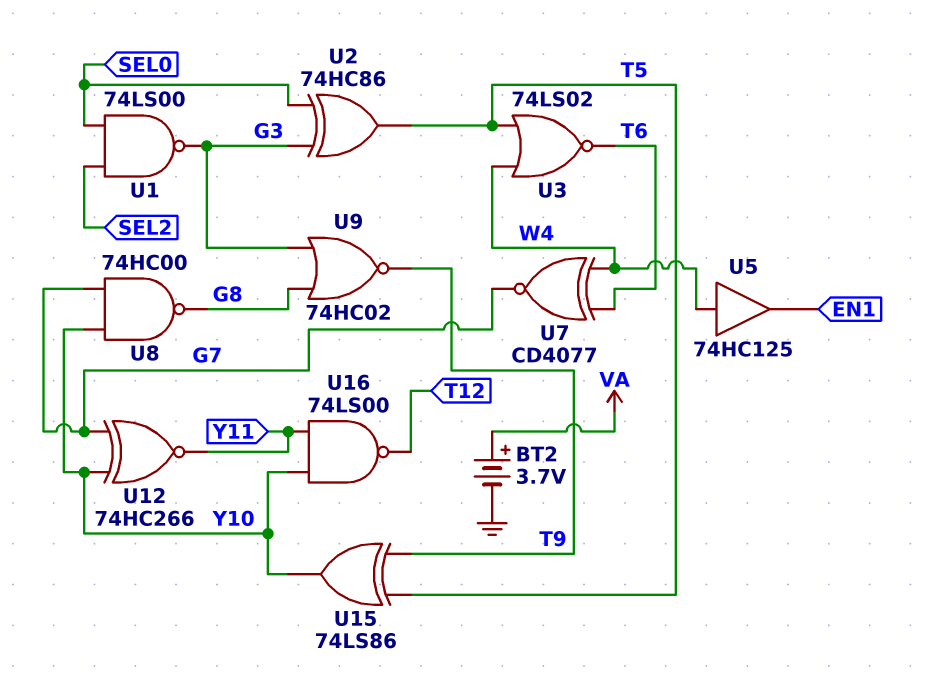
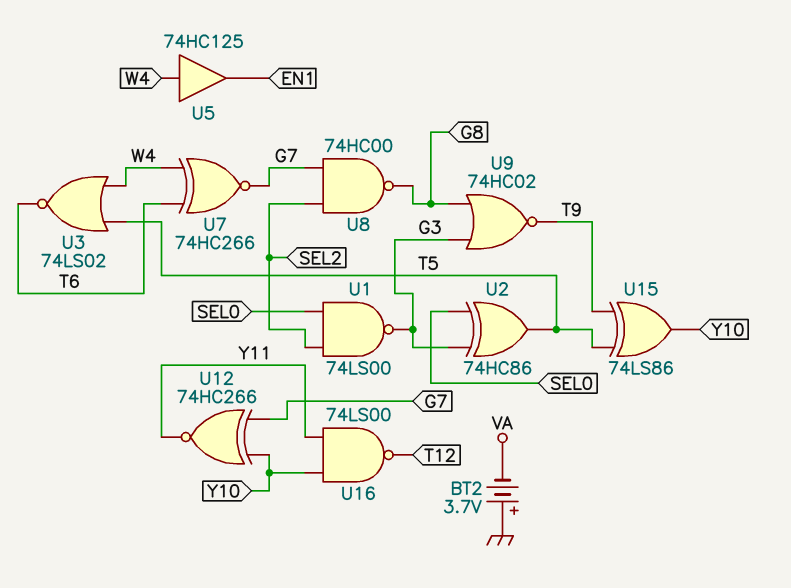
BT2: 3.7V (plus VA, minus GND) -> 3.7V (plus GND, minus VA)
U7: XNOR CD4077 (in T6, in W4, out G7) -> XNOR 74HC266 (in T6, in W4, out G7)
U8: NAND 74HC00 (in G7, in Y10, out G8) -> NAND 74HC00 (in G7, in SEL2, out G8)

